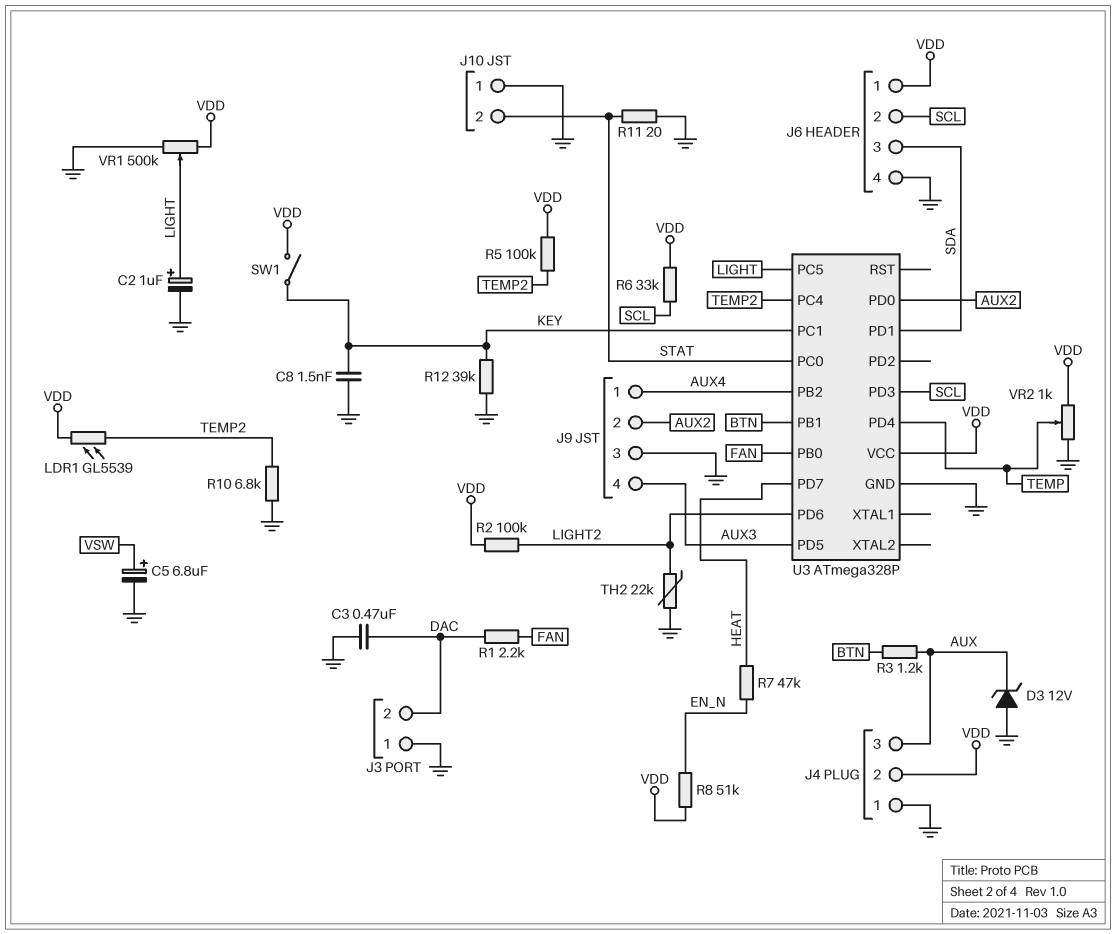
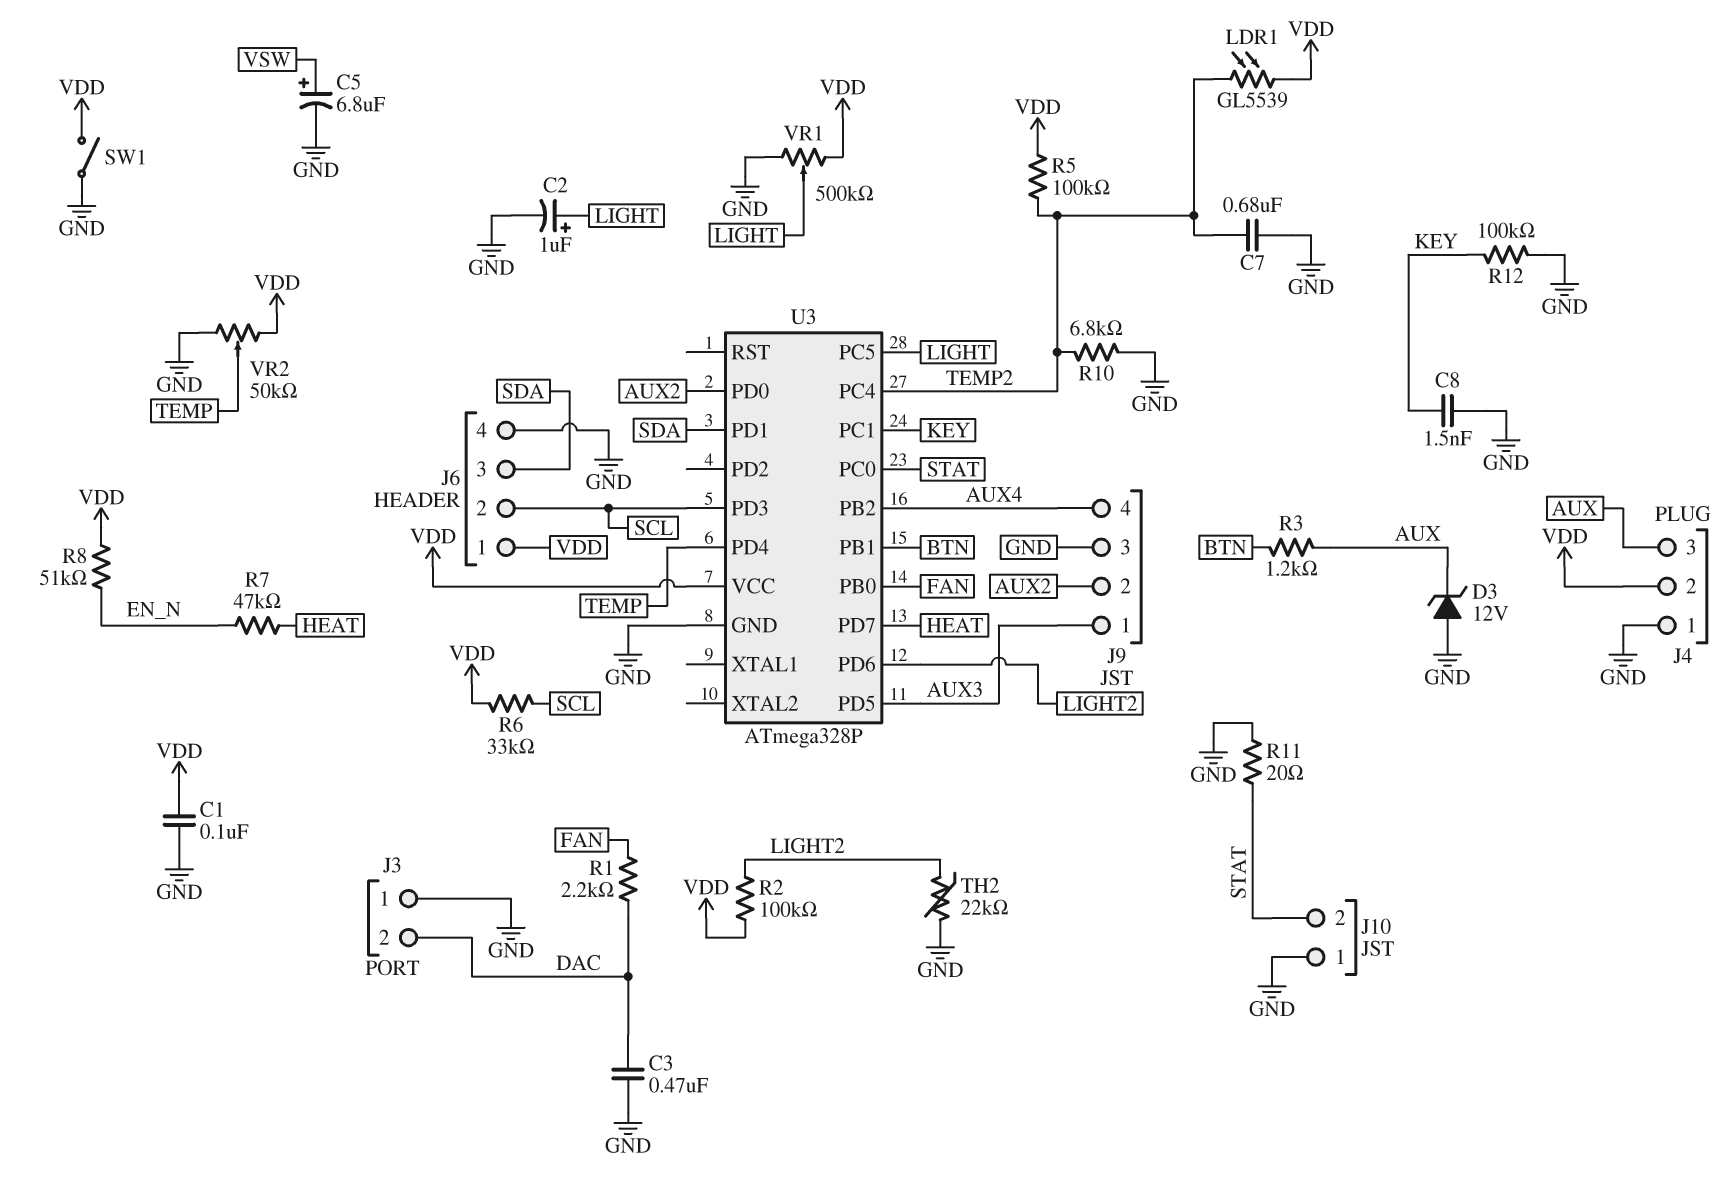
C1: none -> 100nF (GND, VDD)
C7: none -> 680nF (GND, TEMP2)
J9 pin 1: AUX4 -> AUX3
J9 pin 4: AUX3 -> AUX4
R12: 39k (GND, KEY) -> 100k (GND, KEY)
SW1: switch (KEY, VDD) -> switch (GND, VDD)
VR2: 1k (GND, VDD, wiper TEMP) -> 50k (GND, VDD, wiper TEMP)

